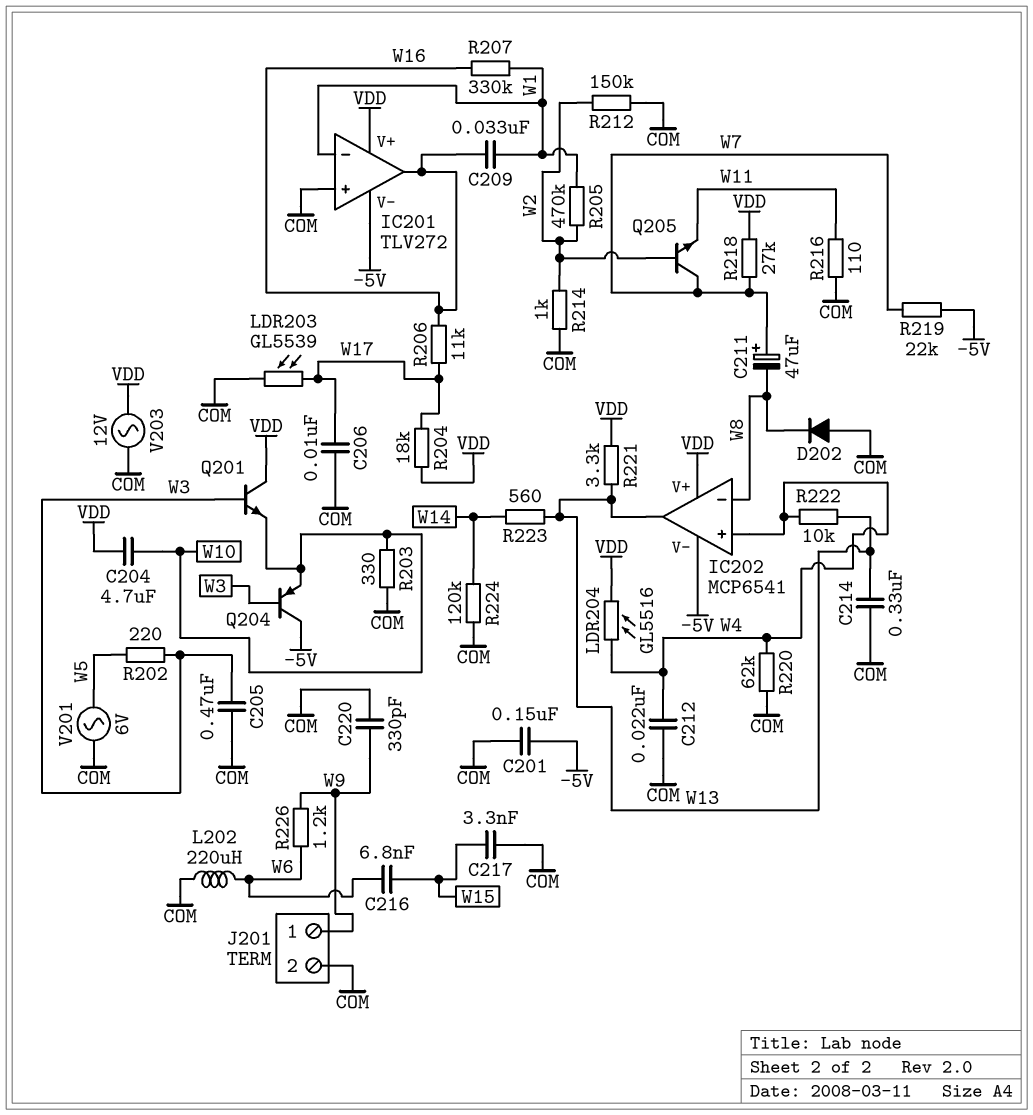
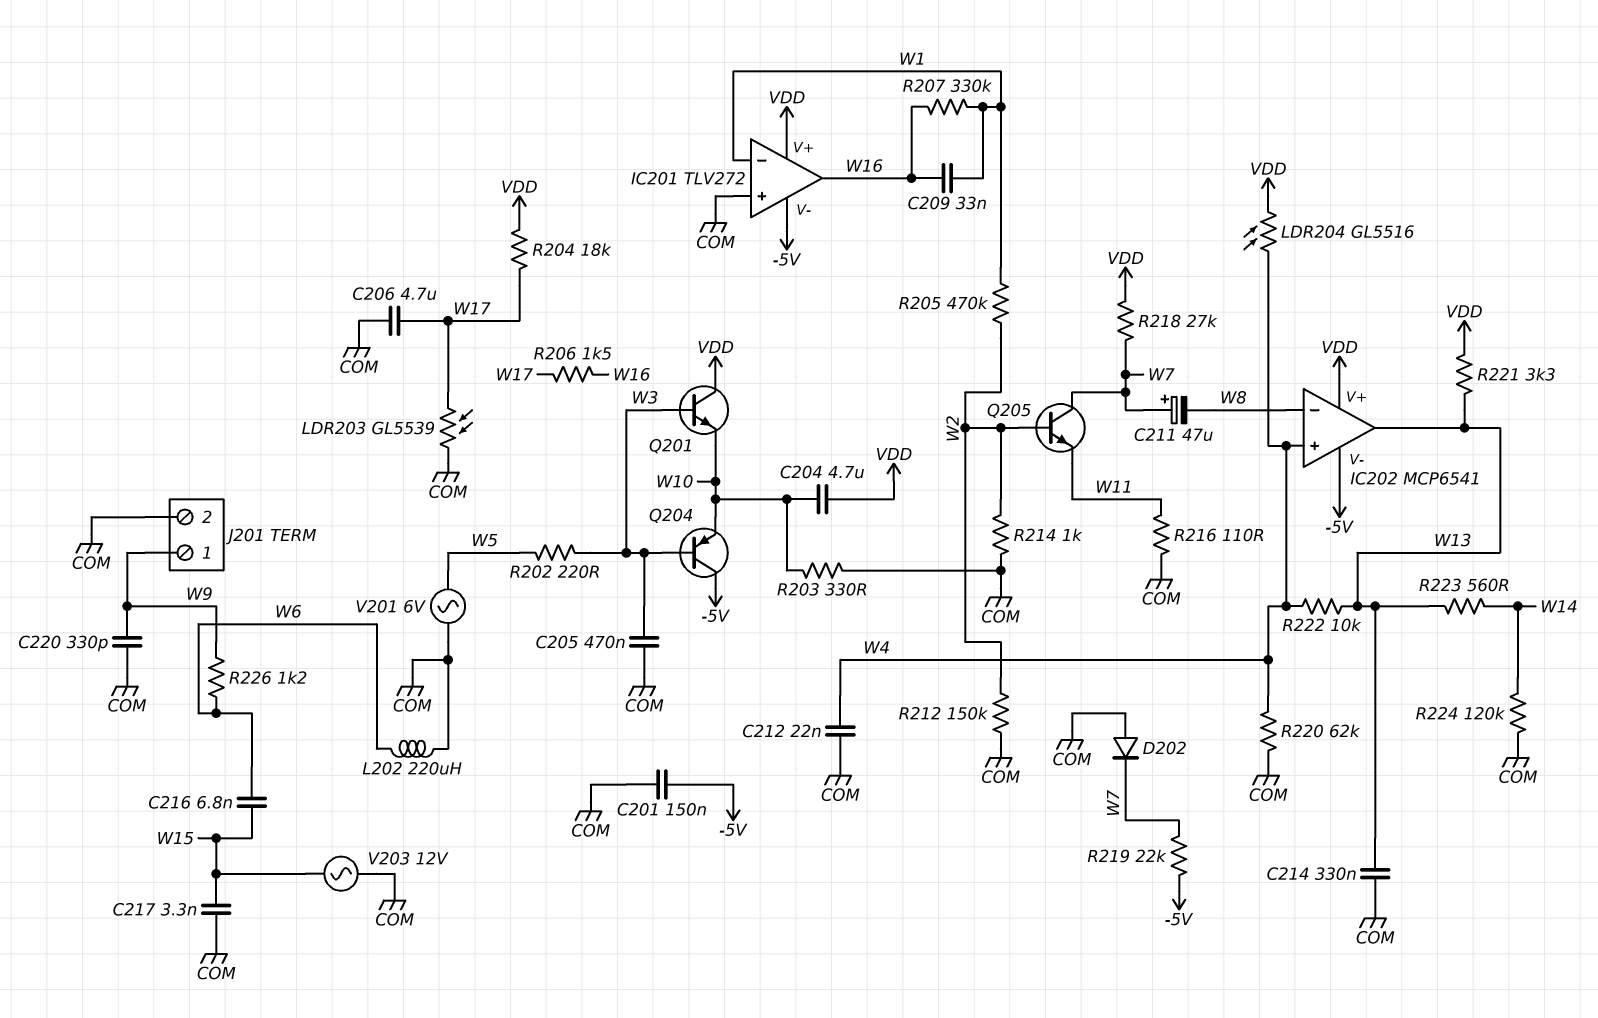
C206: 10nF (COM, W17) -> 4.7uF (COM, W17)
D202: diode (A COM, K W8) -> diode (A COM, K W7)
R206: 11k (W16, W17) -> 1.5k (W16, W17)
V203: AC 12V (COM, VDD) -> AC 12V (COM, W15)

